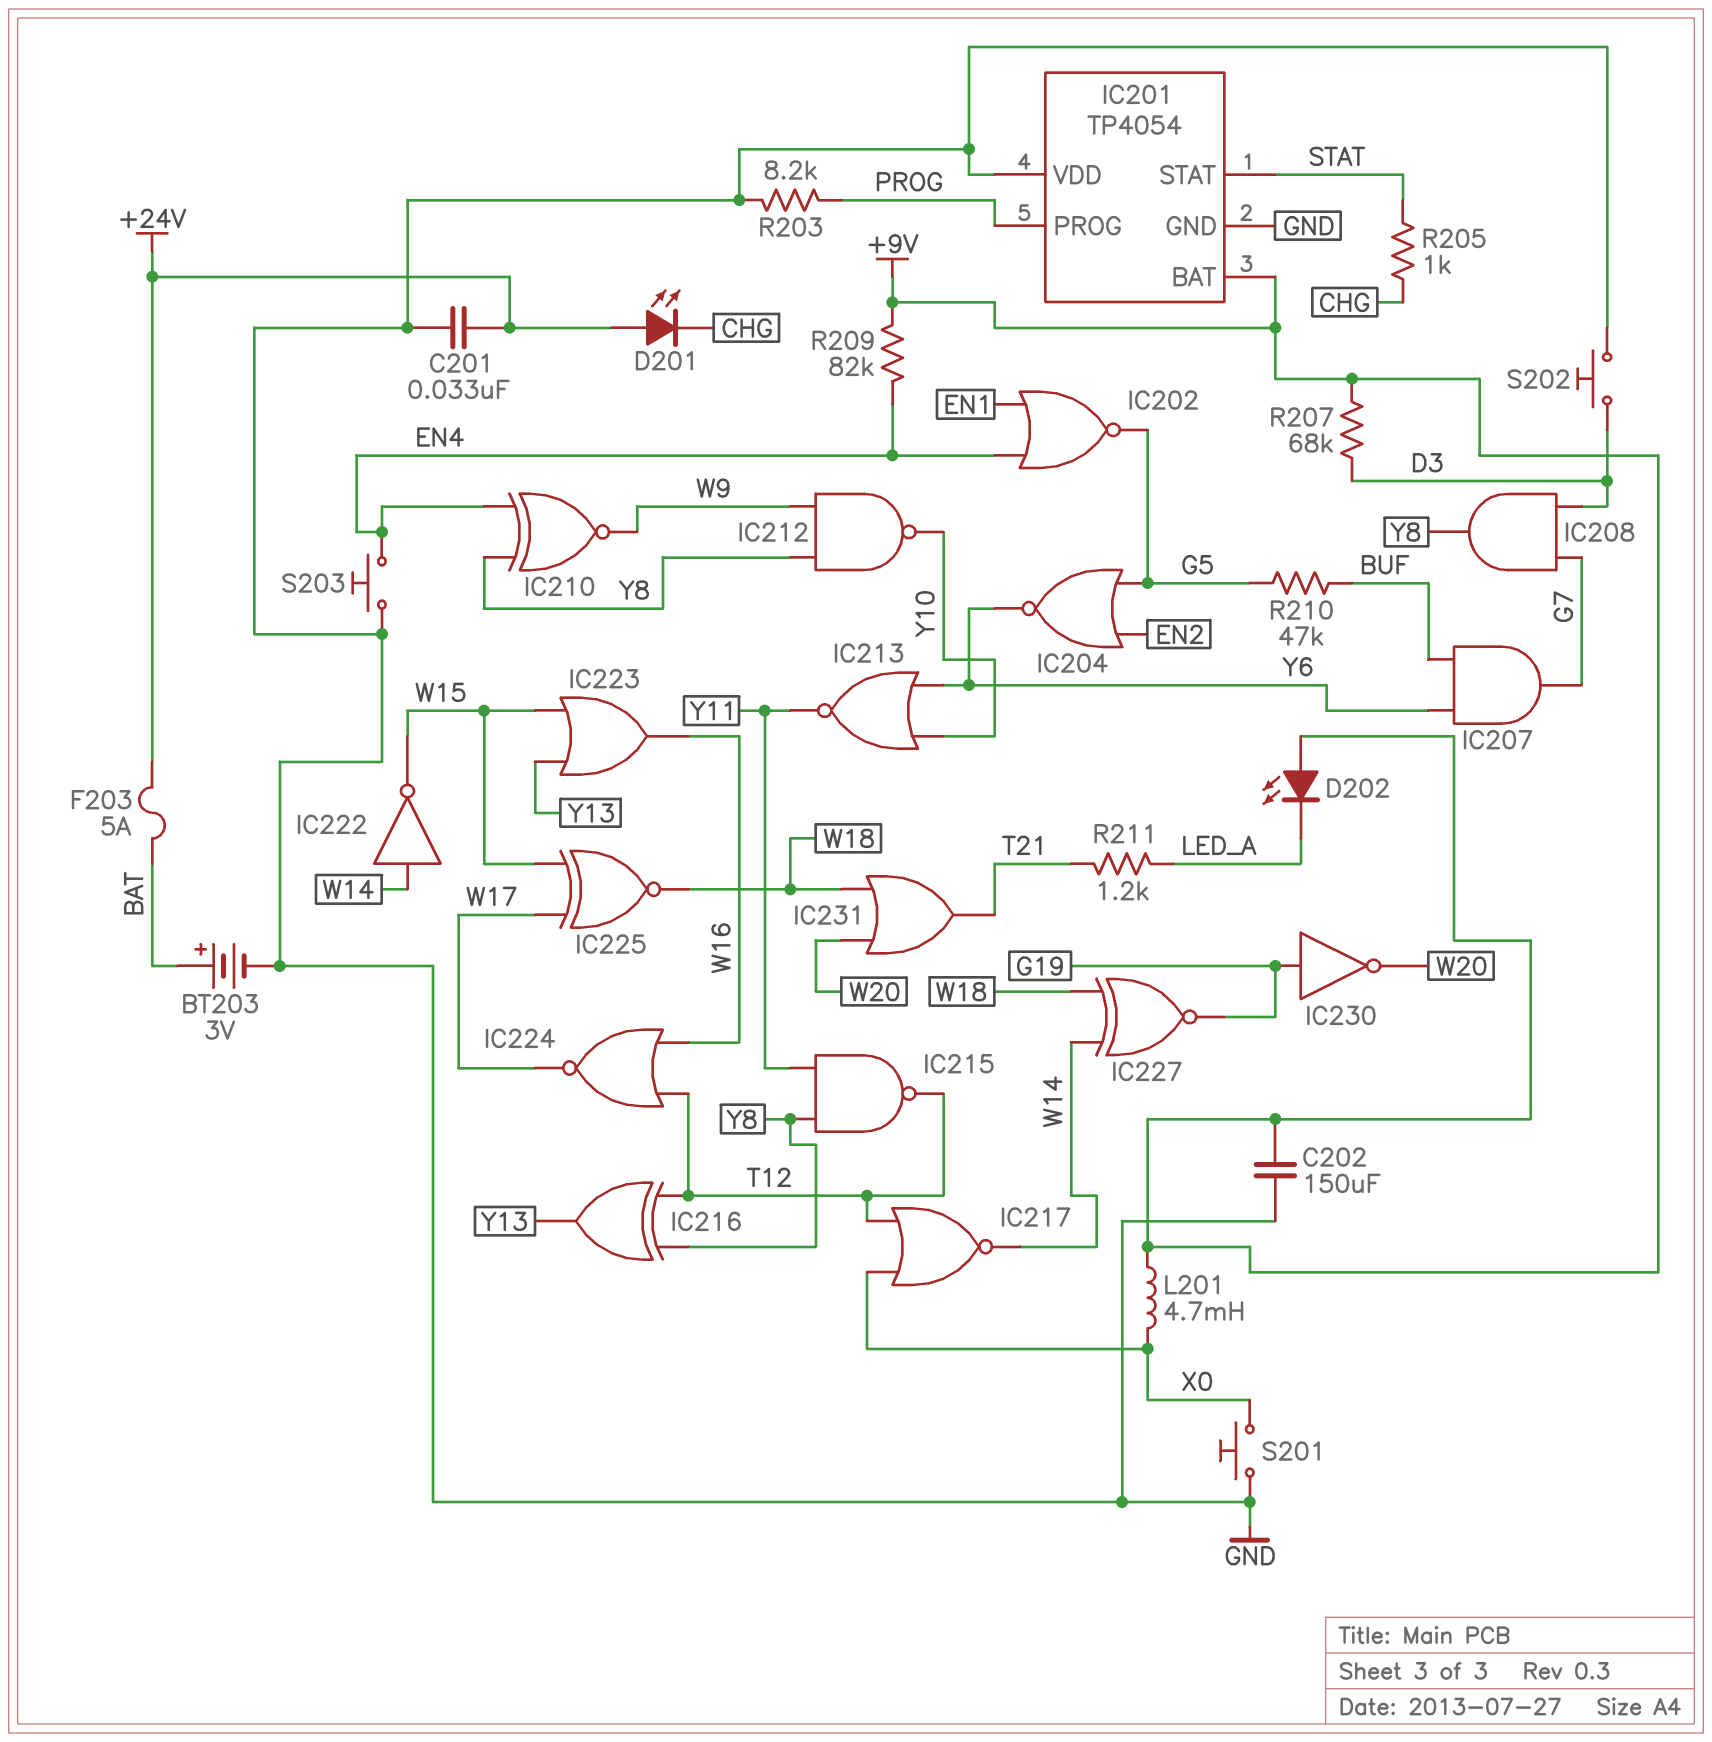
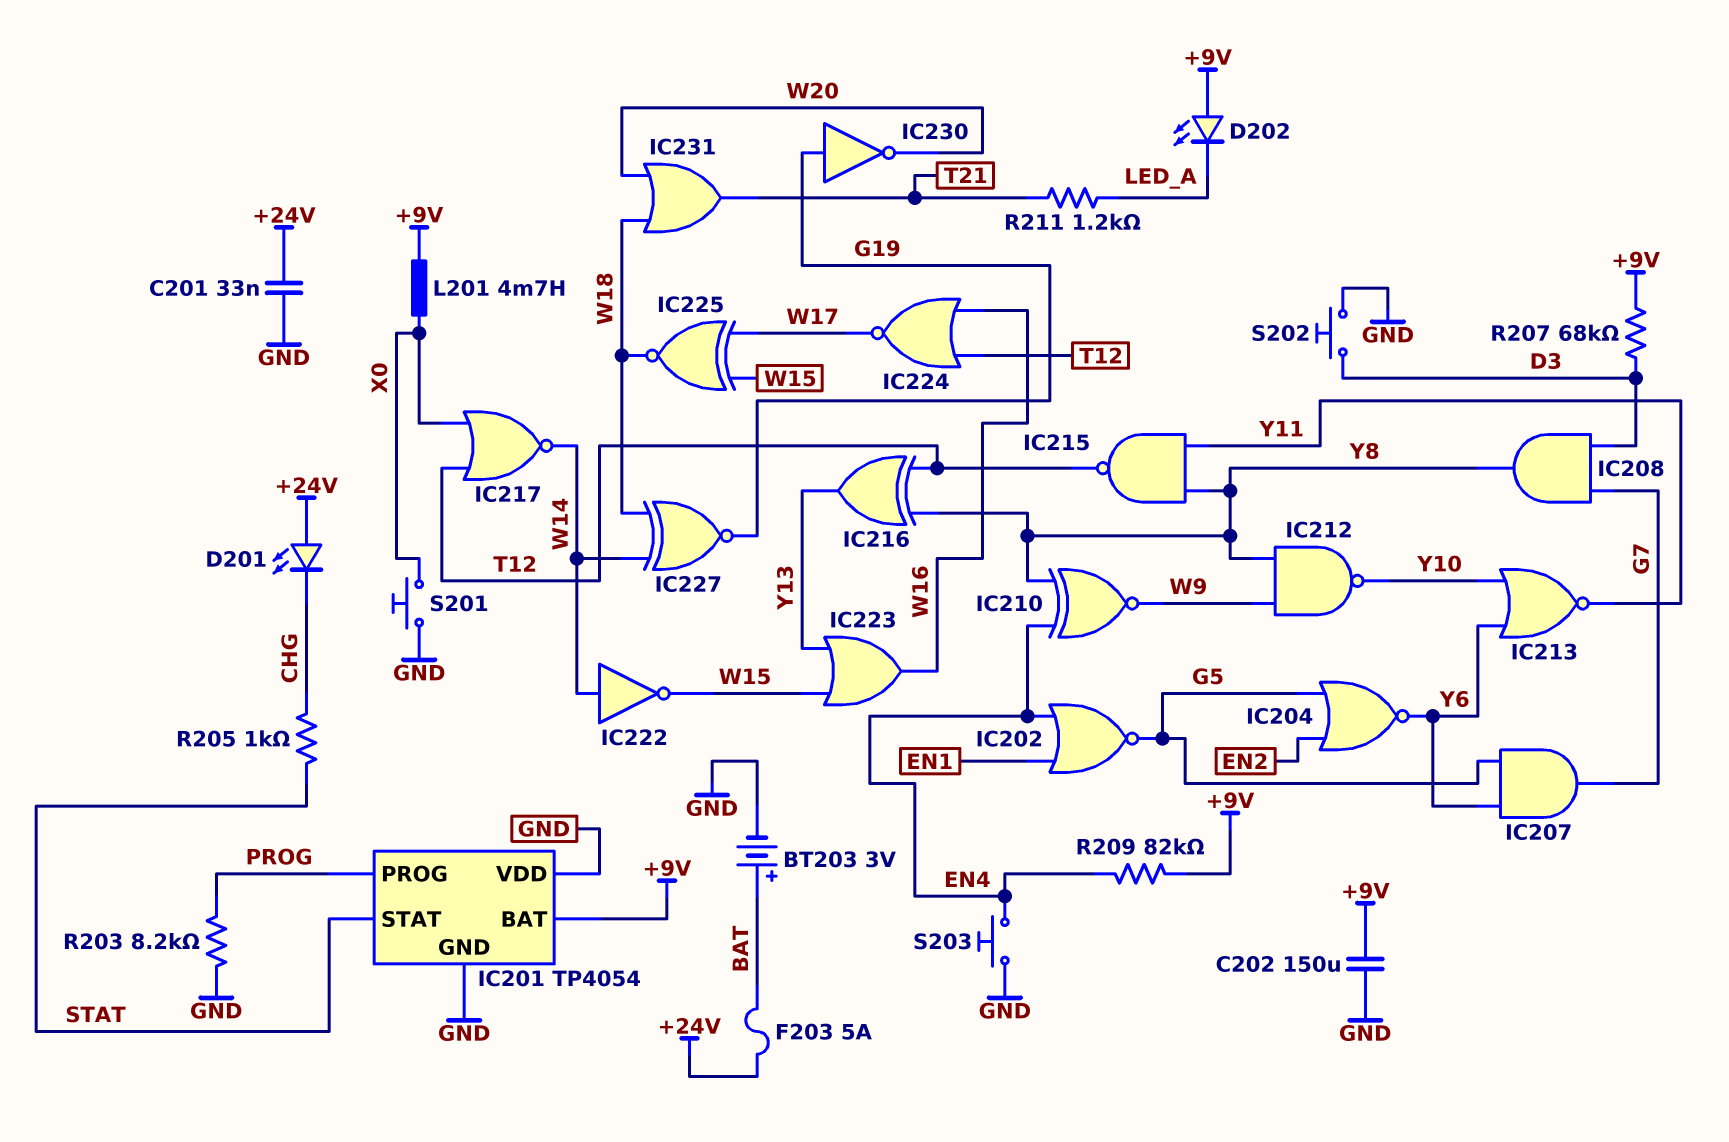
IC207: AND (in BUF, in Y6, out G7) -> AND (in G5, in Y6, out G7)
R210: 47k (BUF, G5) -> none

